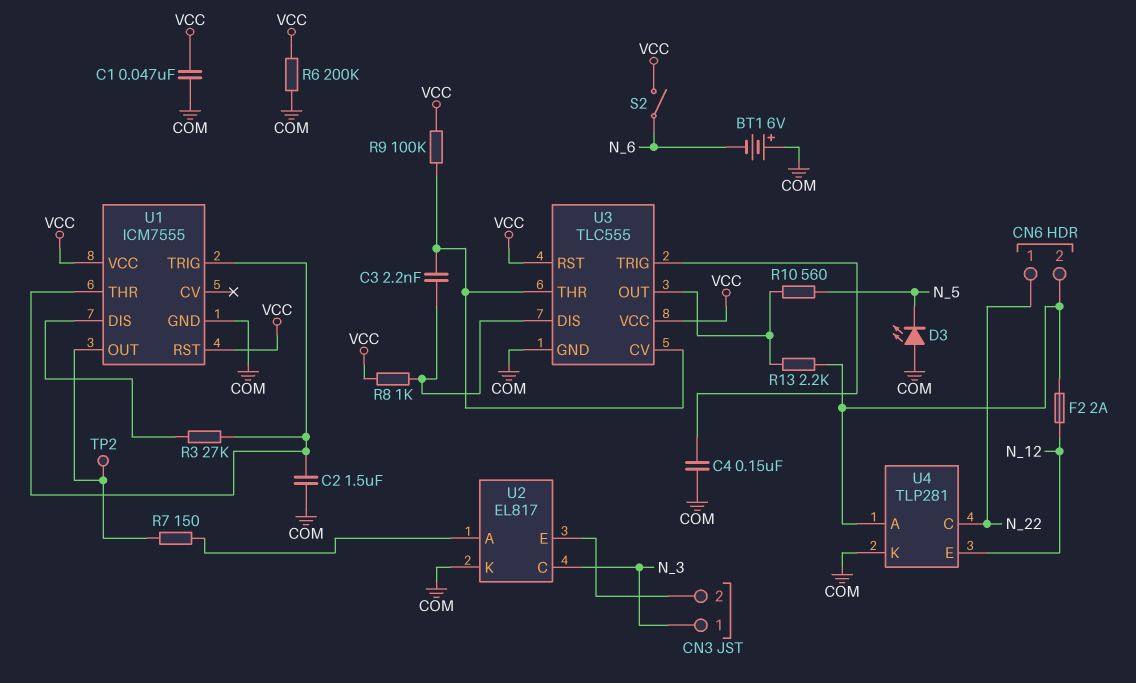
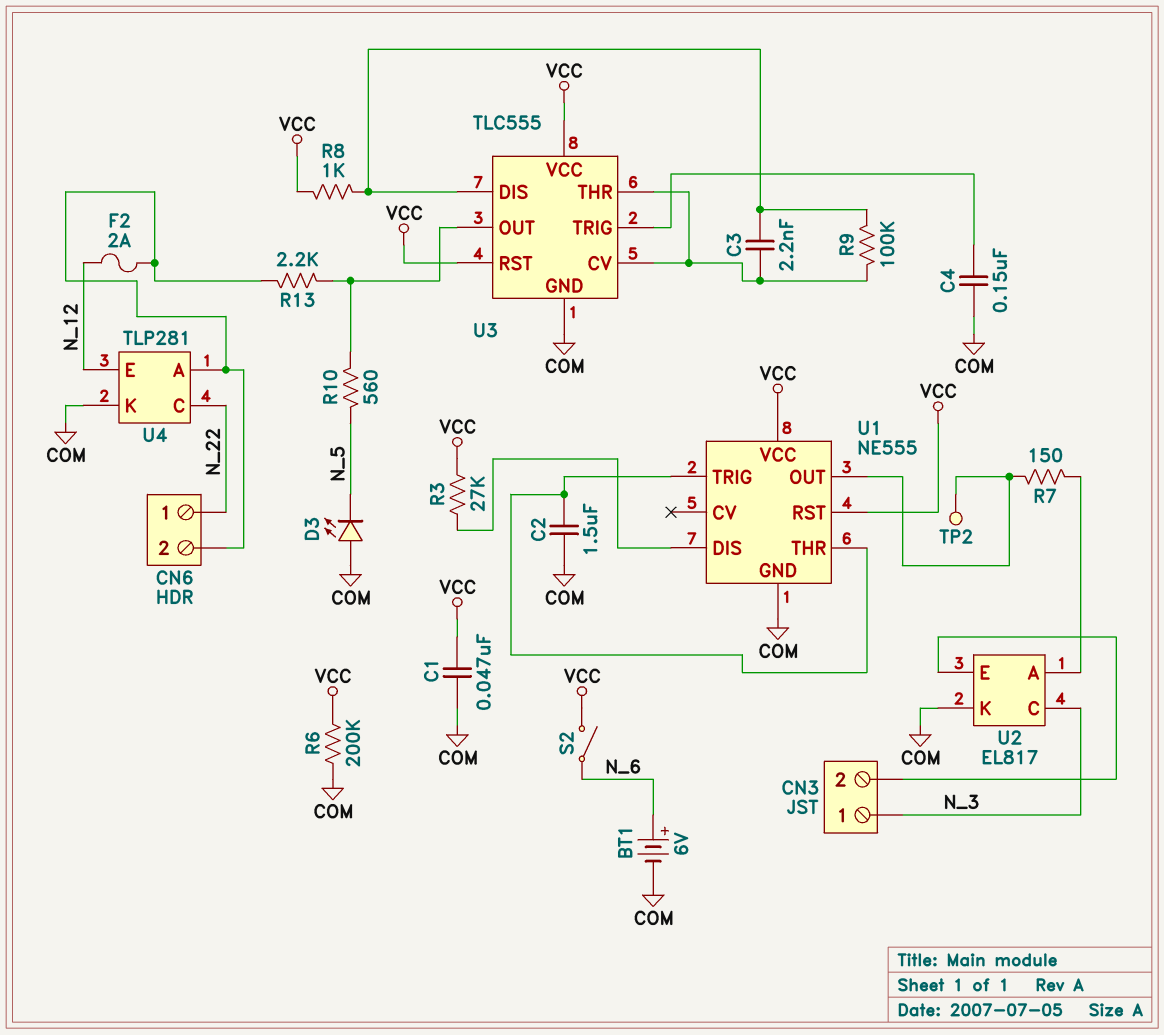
BT1: 6V (plus COM, minus N_6) -> 6V (plus N_6, minus COM)
R3: 27k (U1/DIS, U1/THR) -> 27k (U1/DIS, VCC)
R9: 100k (U3/CV, VCC) -> 100k (U3/CV, U3/DIS)
U1: ICM7555 -> NE555

